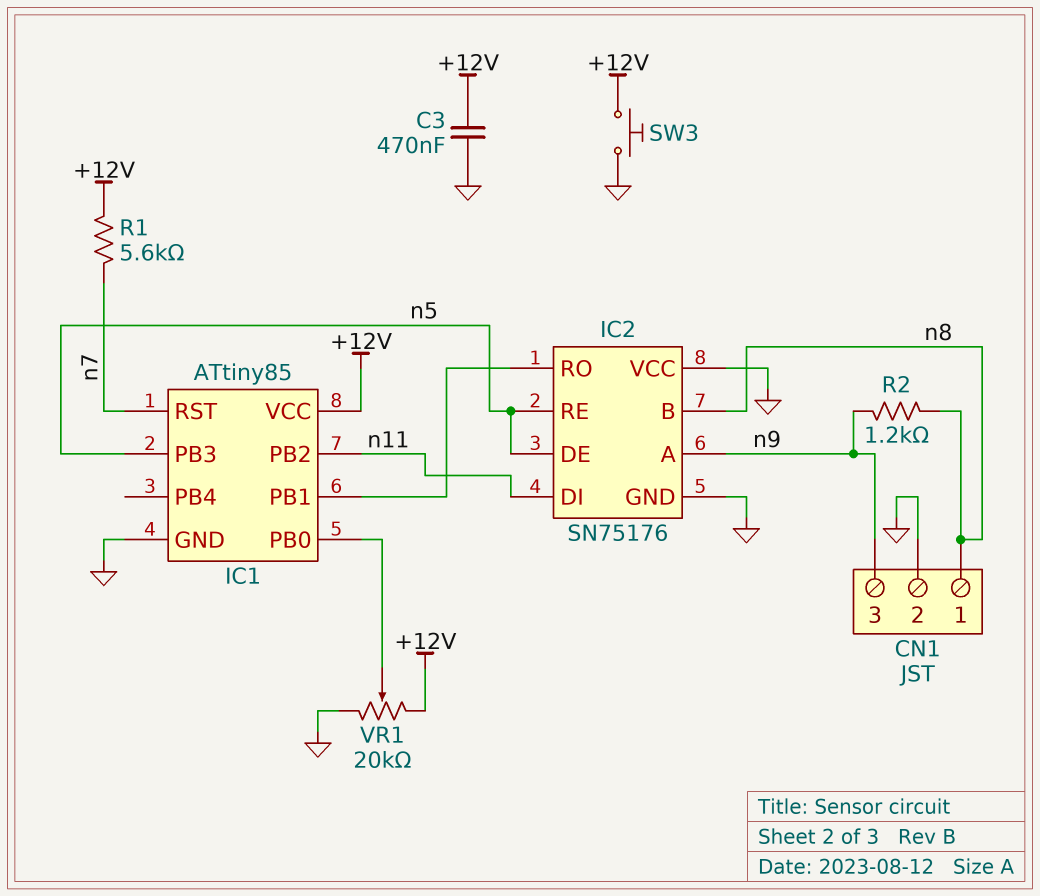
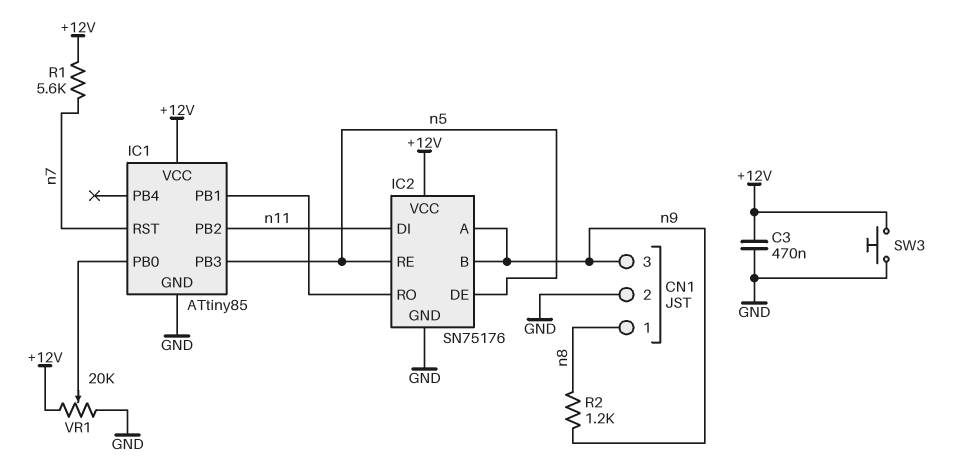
IC2 pin B: n8 -> n9
IC2 pin VCC: GND -> +12V

